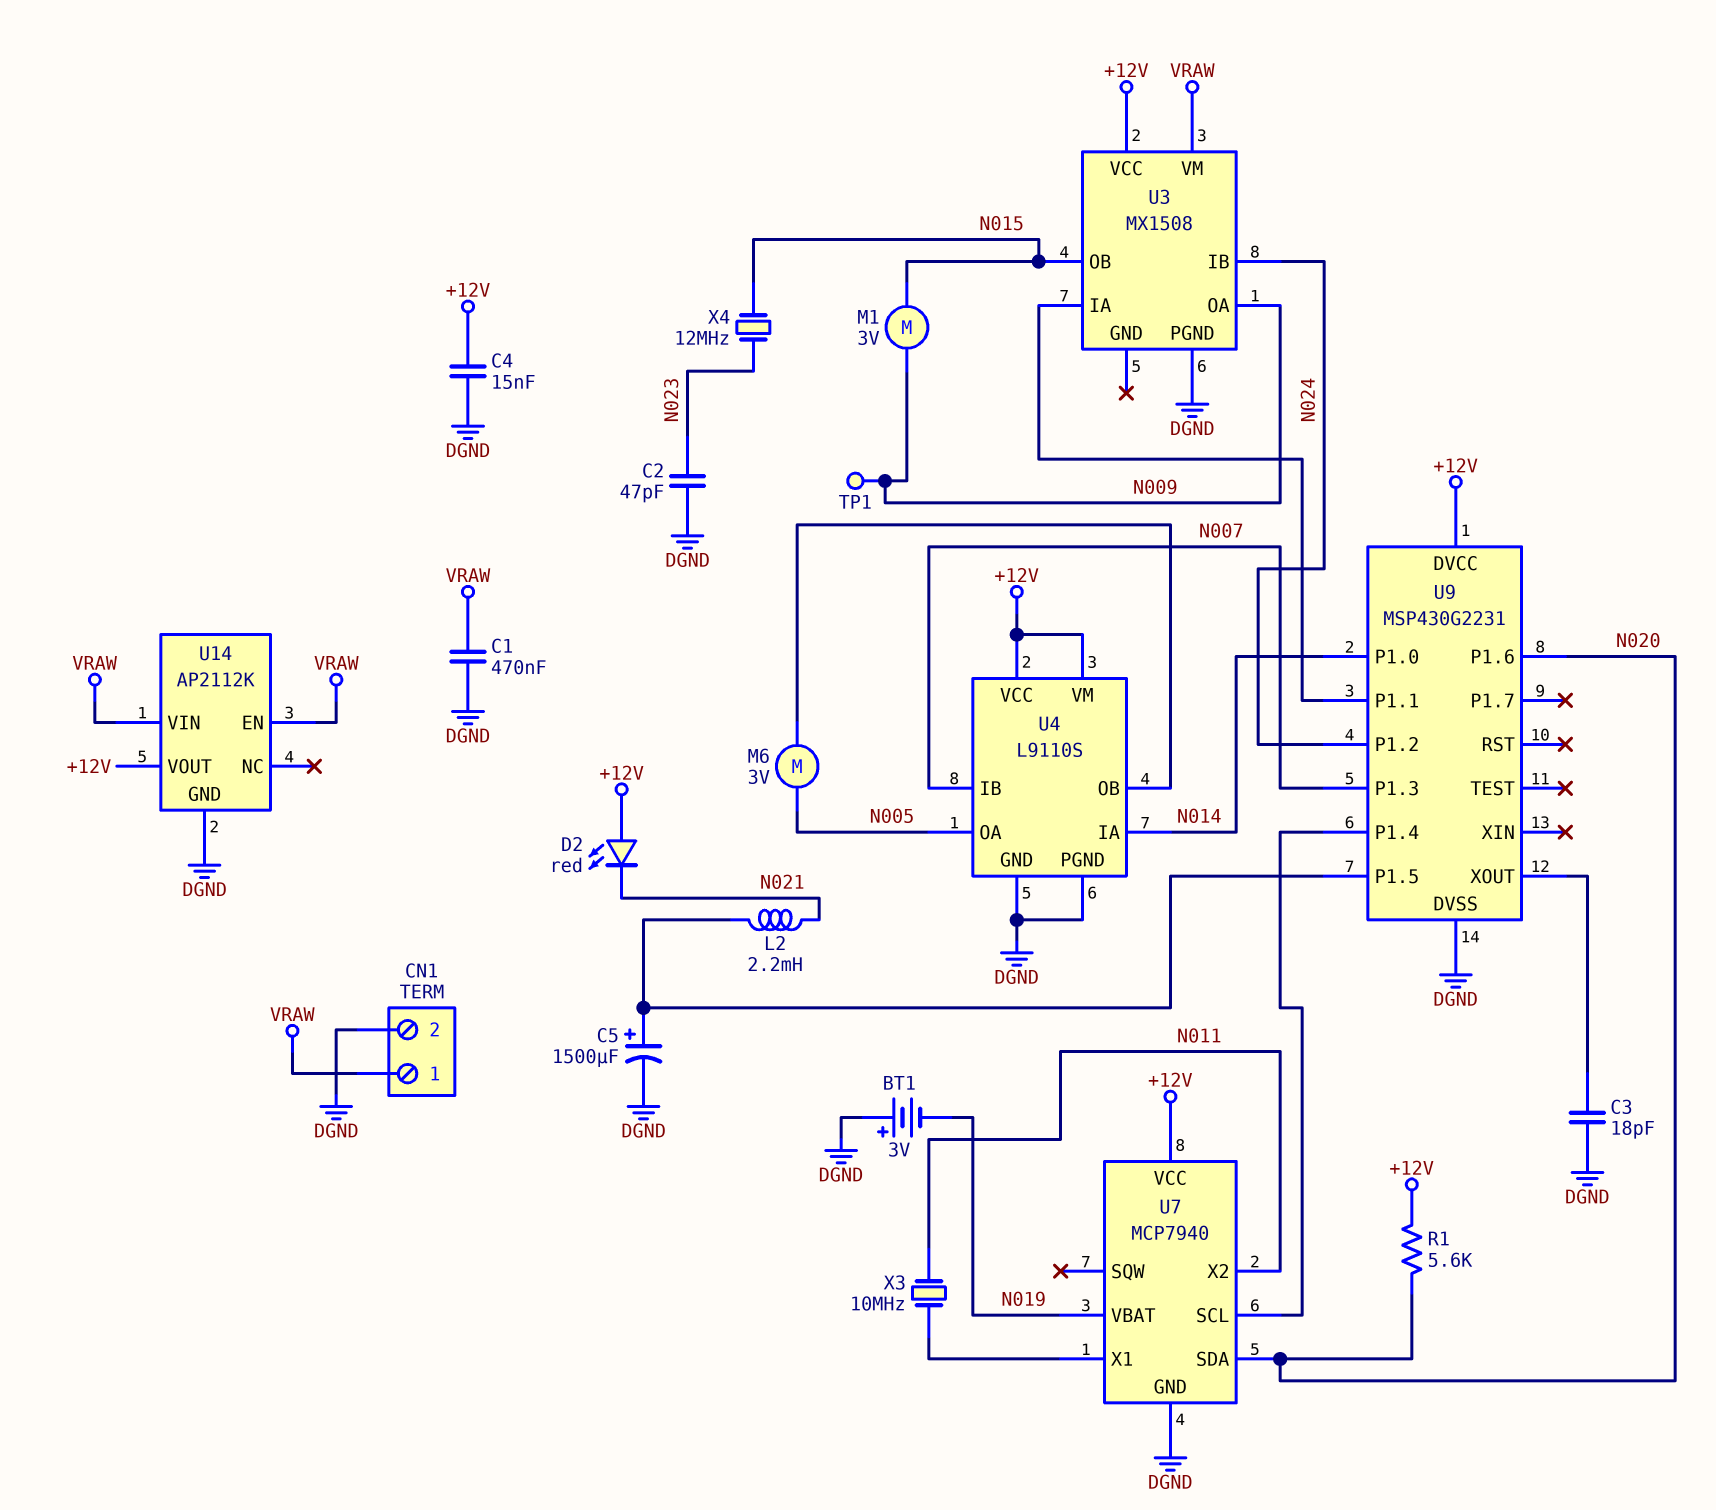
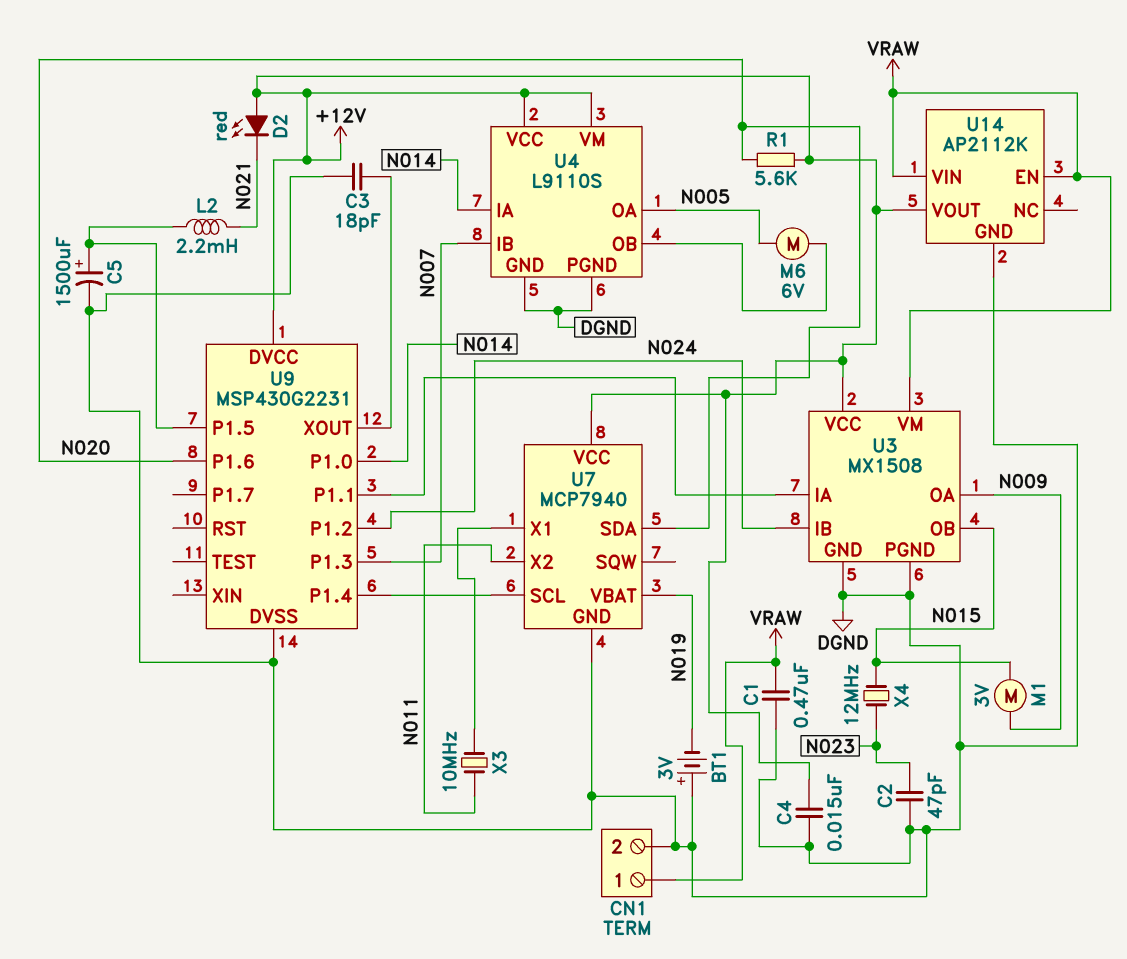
M6: motor 3V (N005, U4/OB) -> motor 6V (N005, U4/OB)
TP1: test point (N009) -> none
U3 pin GND: none -> DGND

